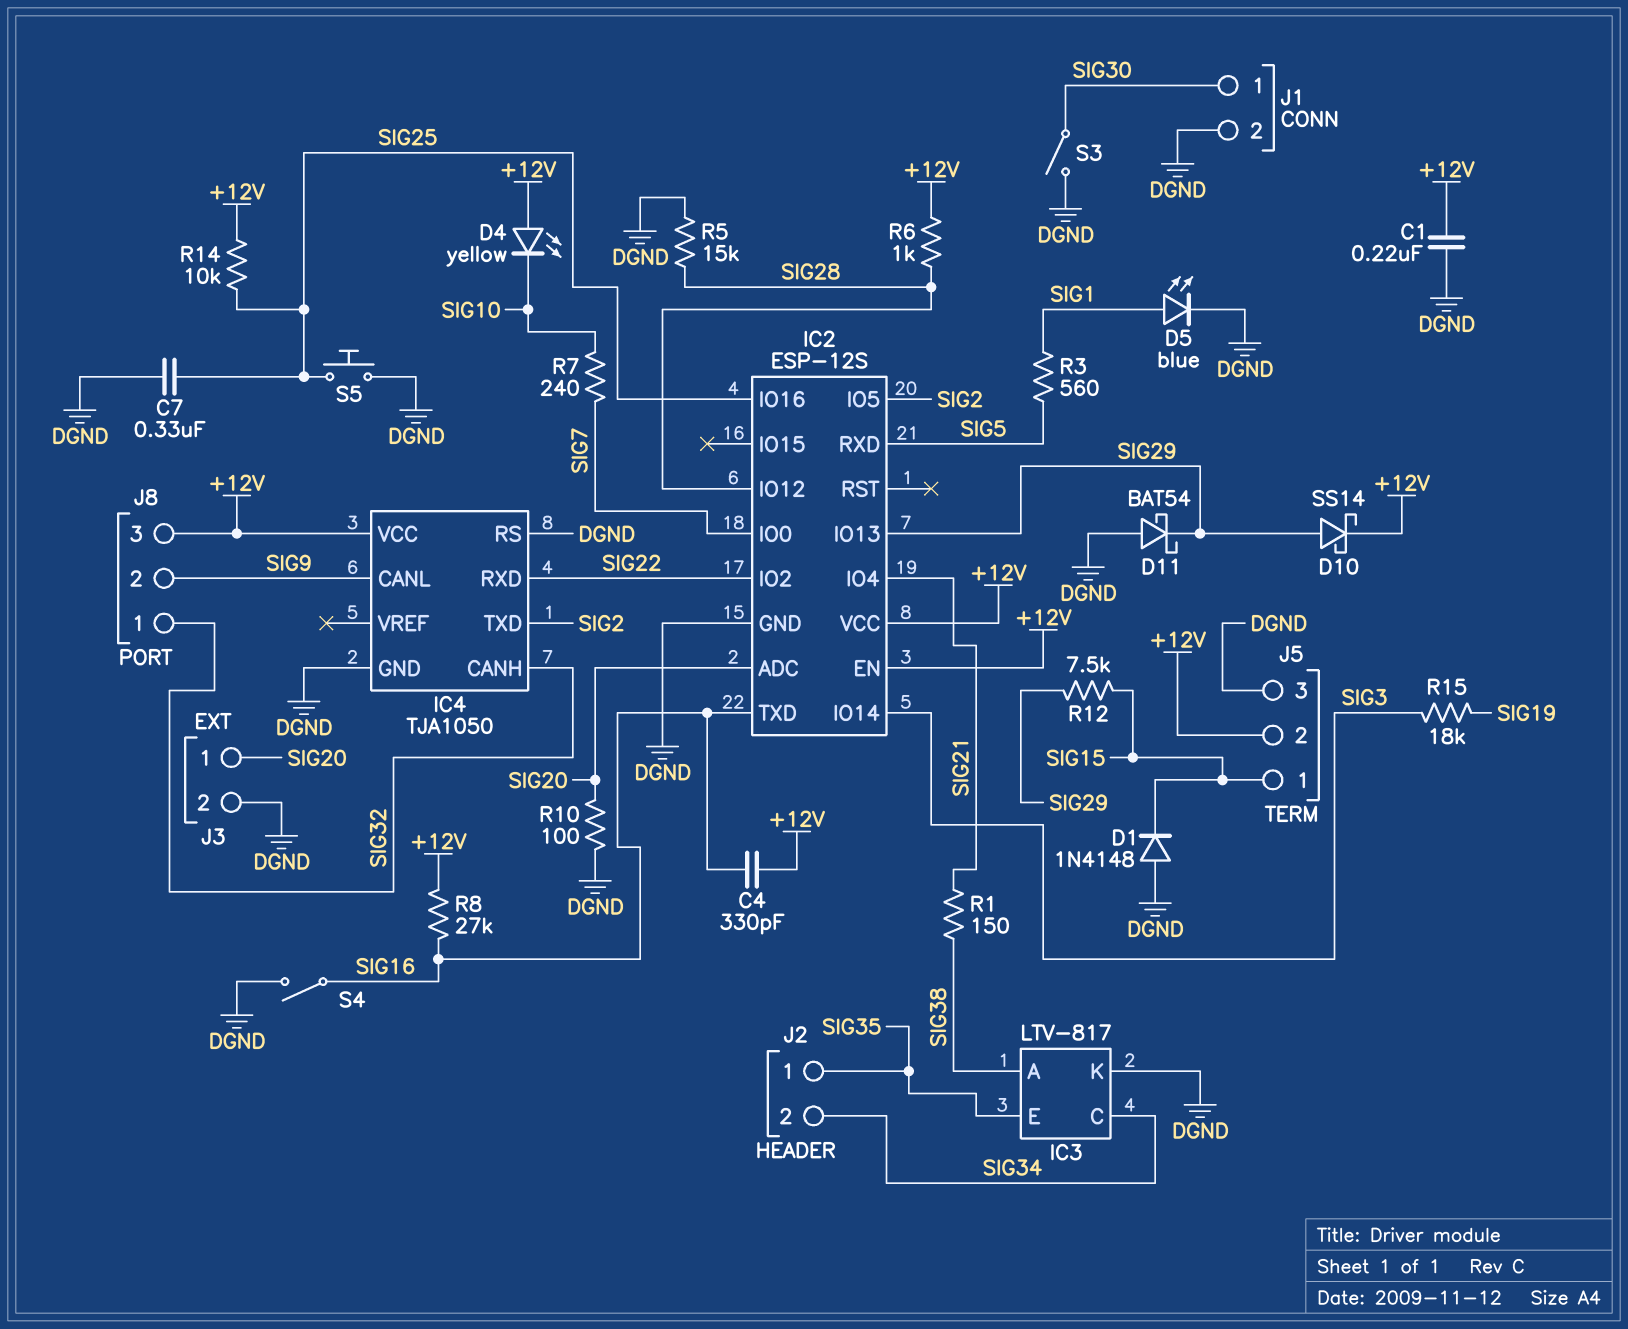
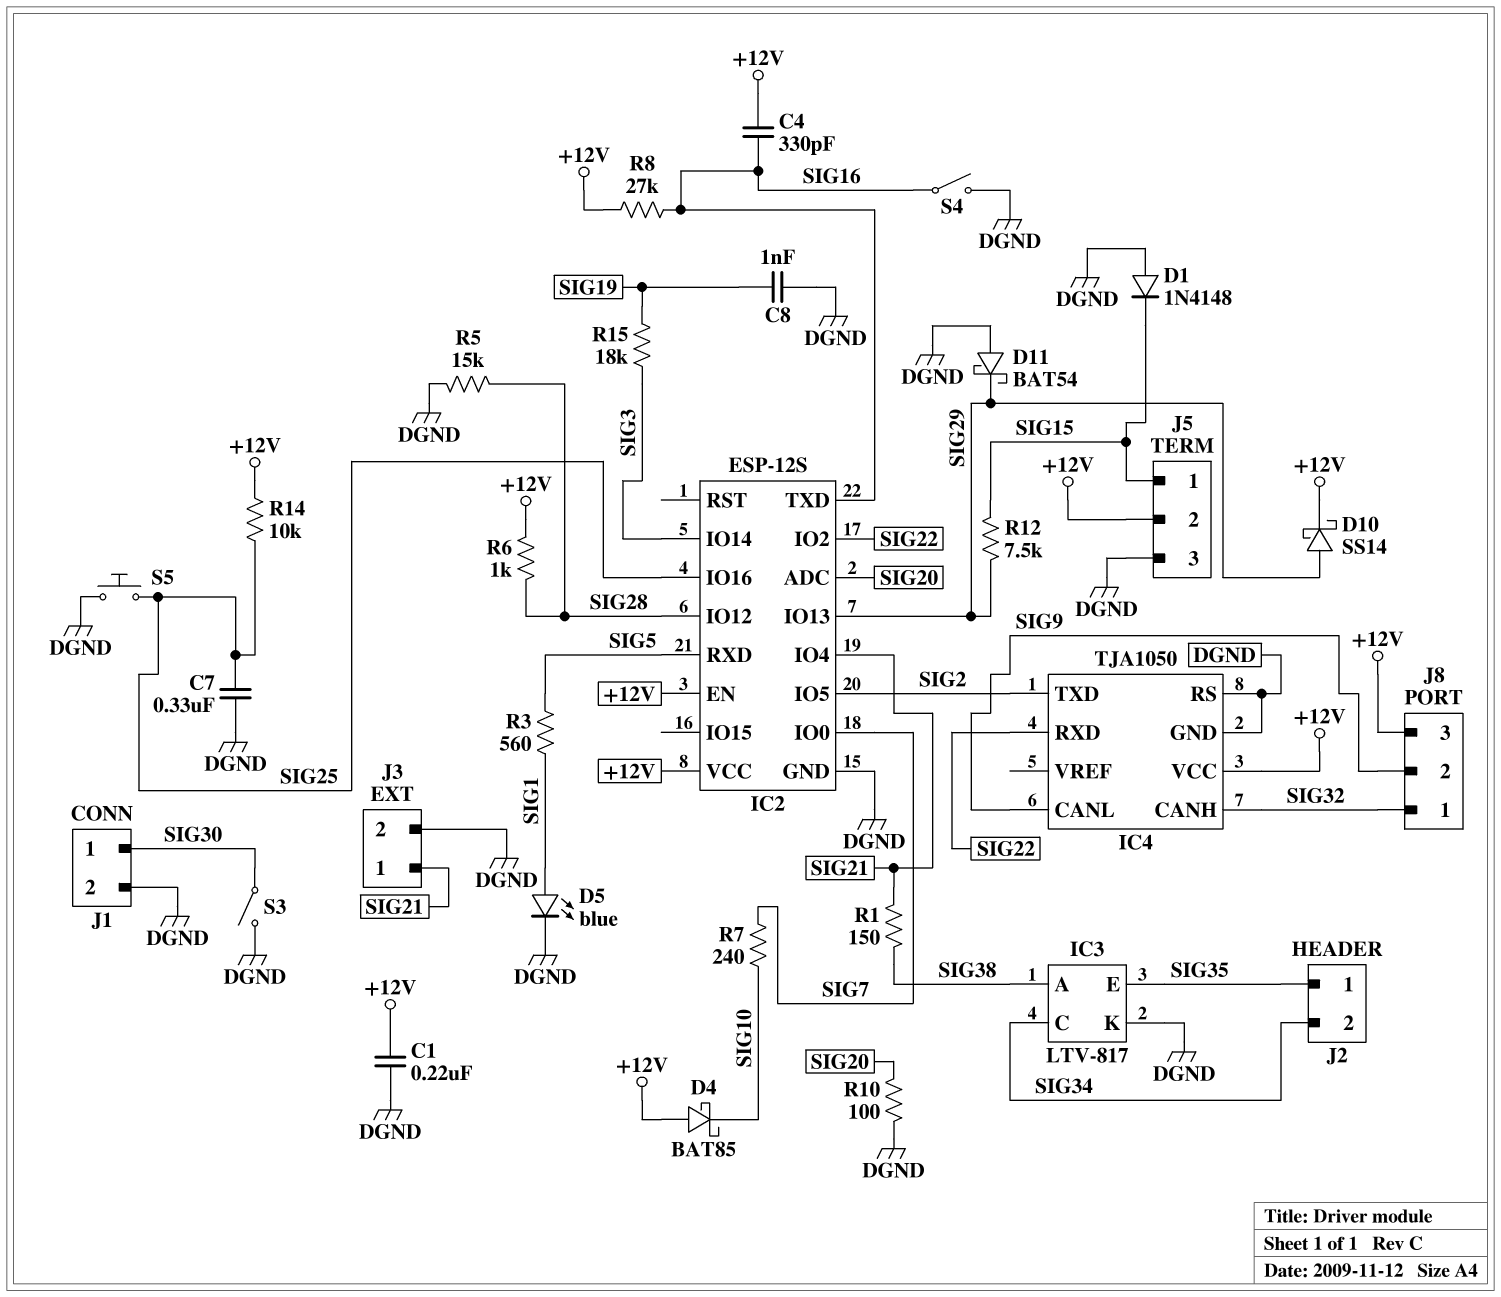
C8: none -> 1nF (DGND, SIG19)
D4: LED yellow (A +12V, K SIG10) -> schottky BAT85 (A +12V, K SIG10)
J3 pin 1: SIG20 -> SIG21

